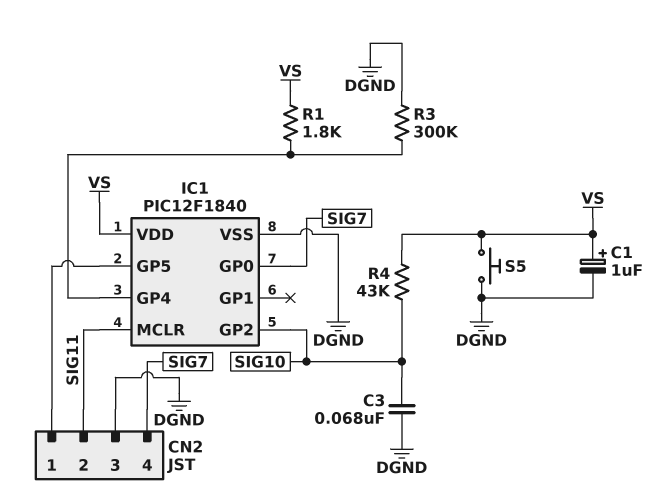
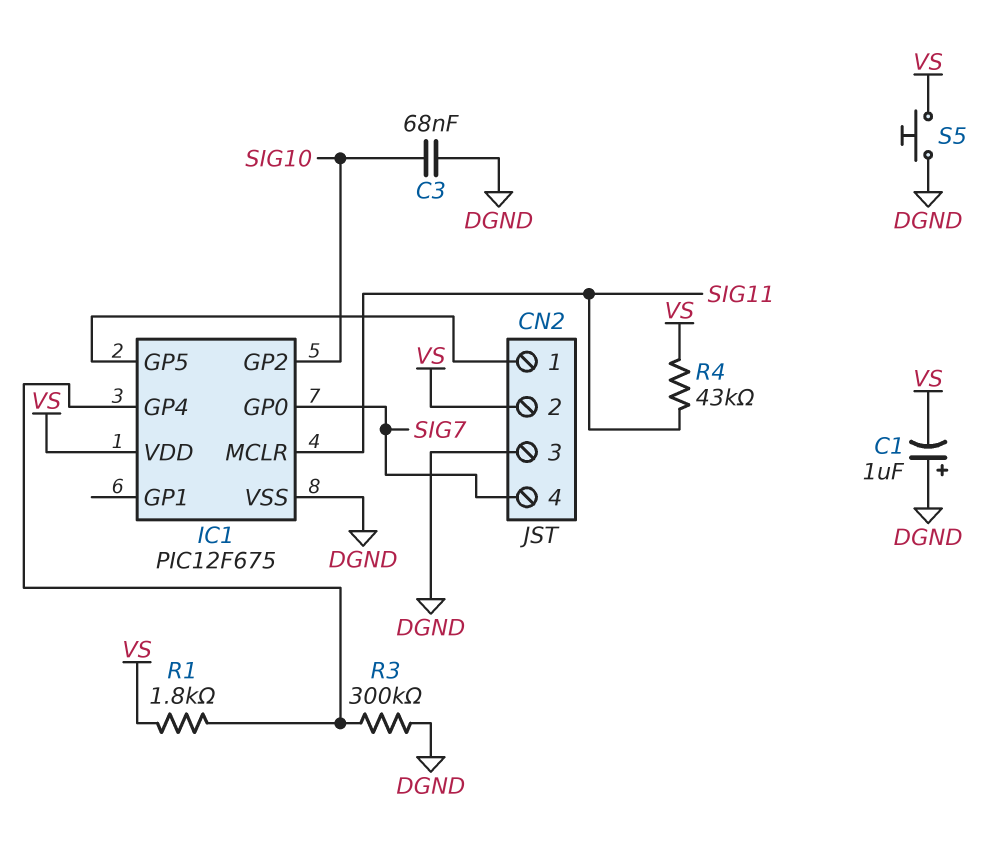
C1: 1uF (plus VS, minus DGND) -> 1uF (plus DGND, minus VS)
CN2 pin 2: SIG11 -> VS
IC1: PIC12F1840 -> PIC12F675
R4: 43k (SIG10, VS) -> 43k (SIG11, VS)

